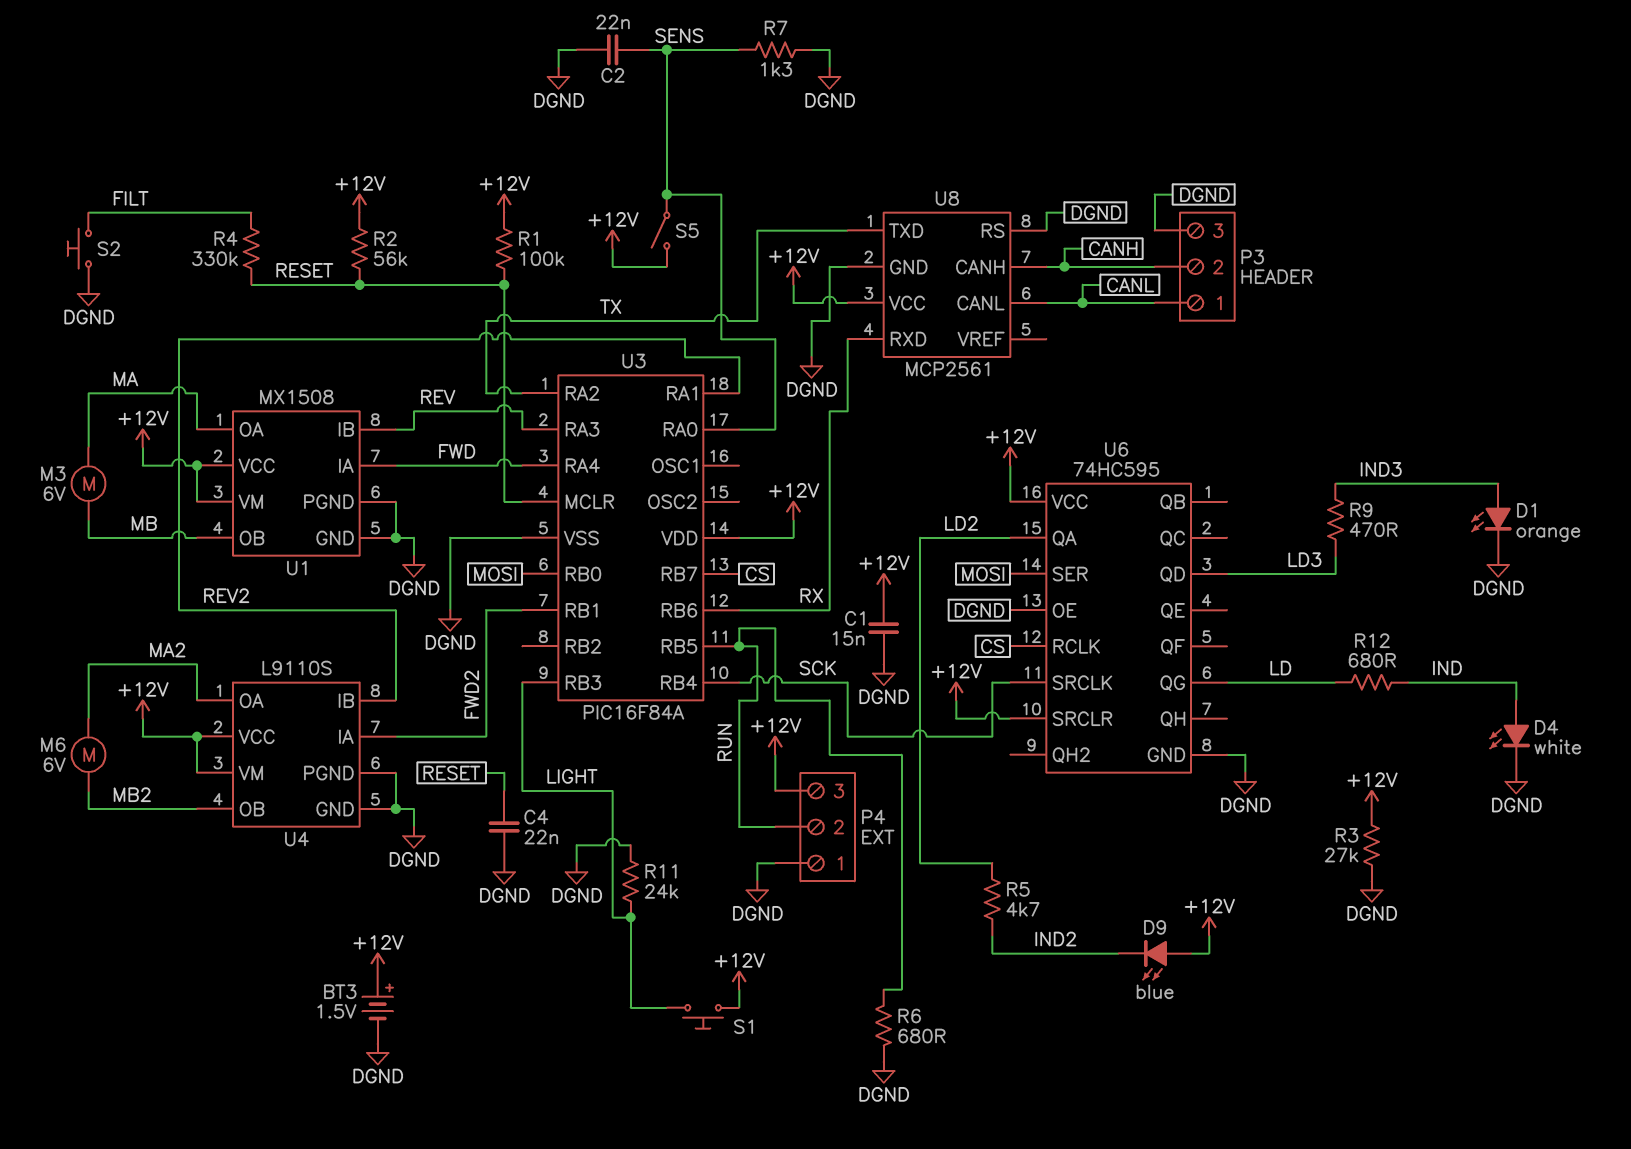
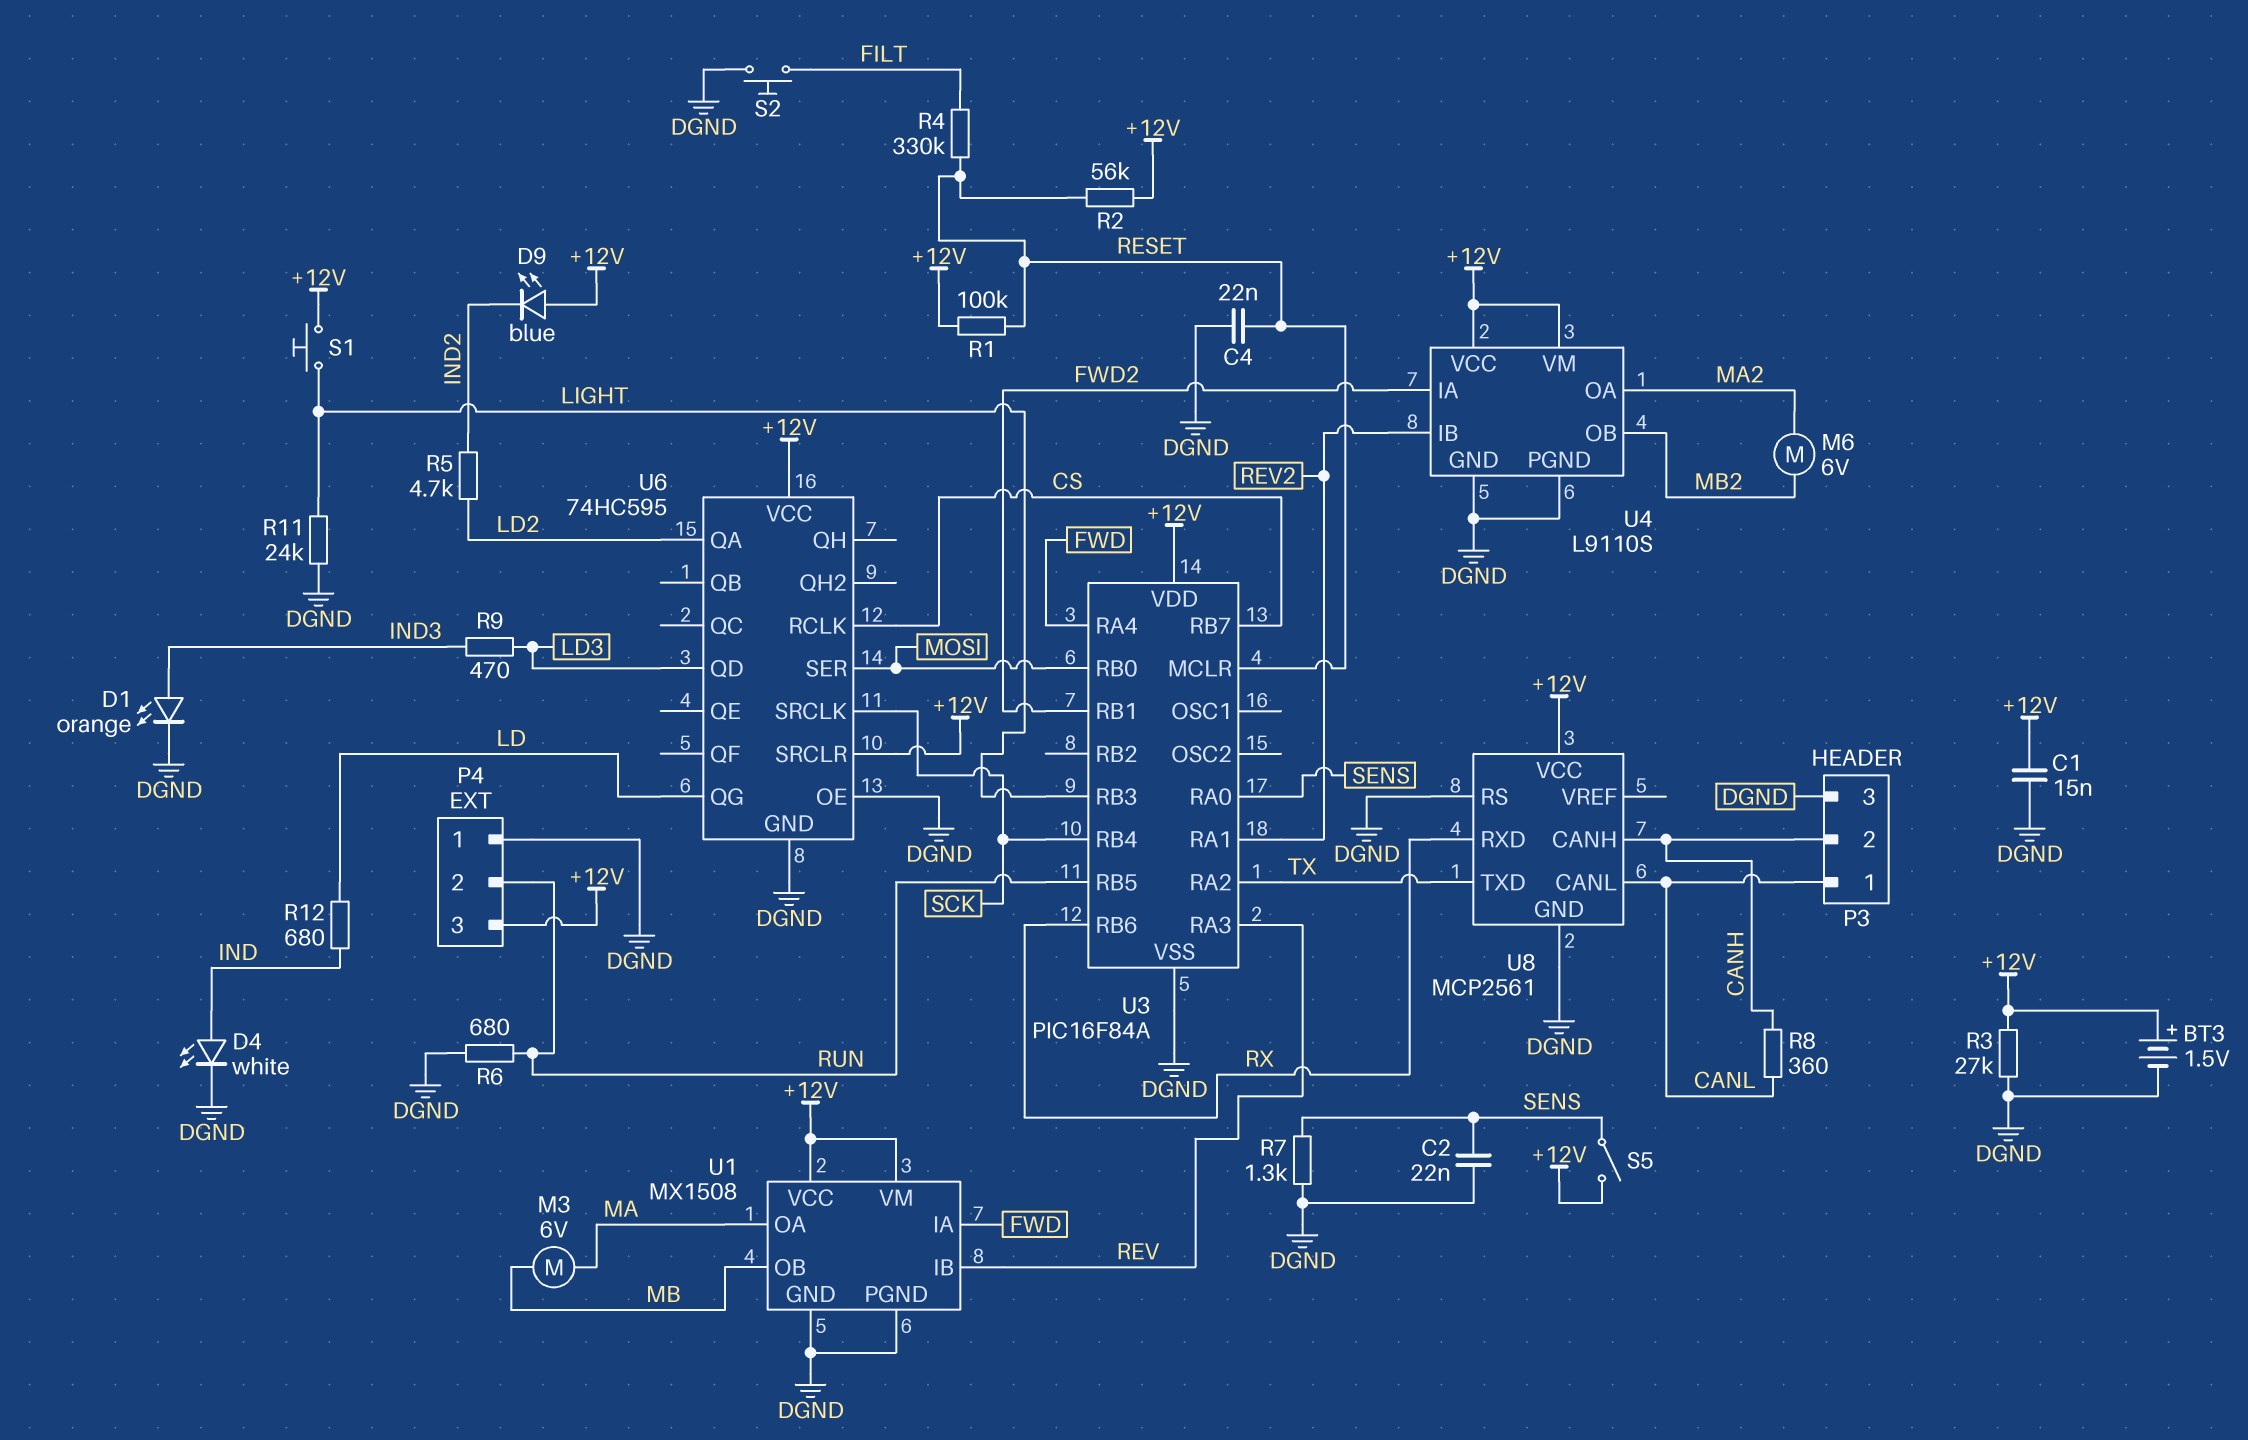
R8: none -> 360 (CANH, CANL)

